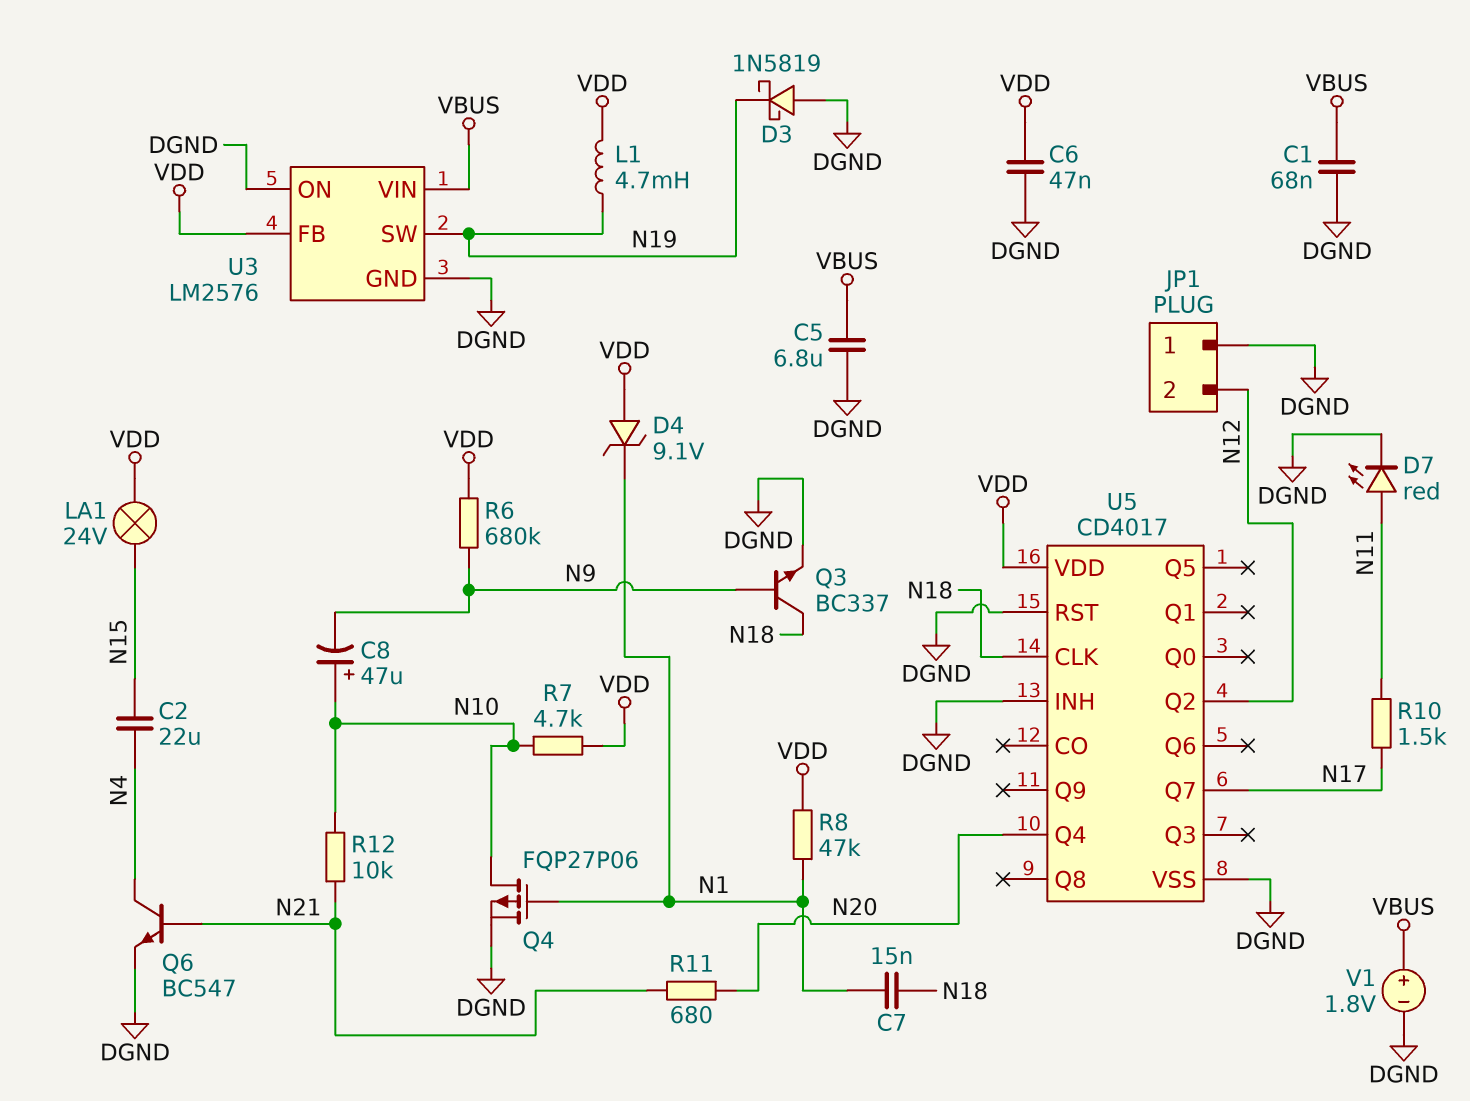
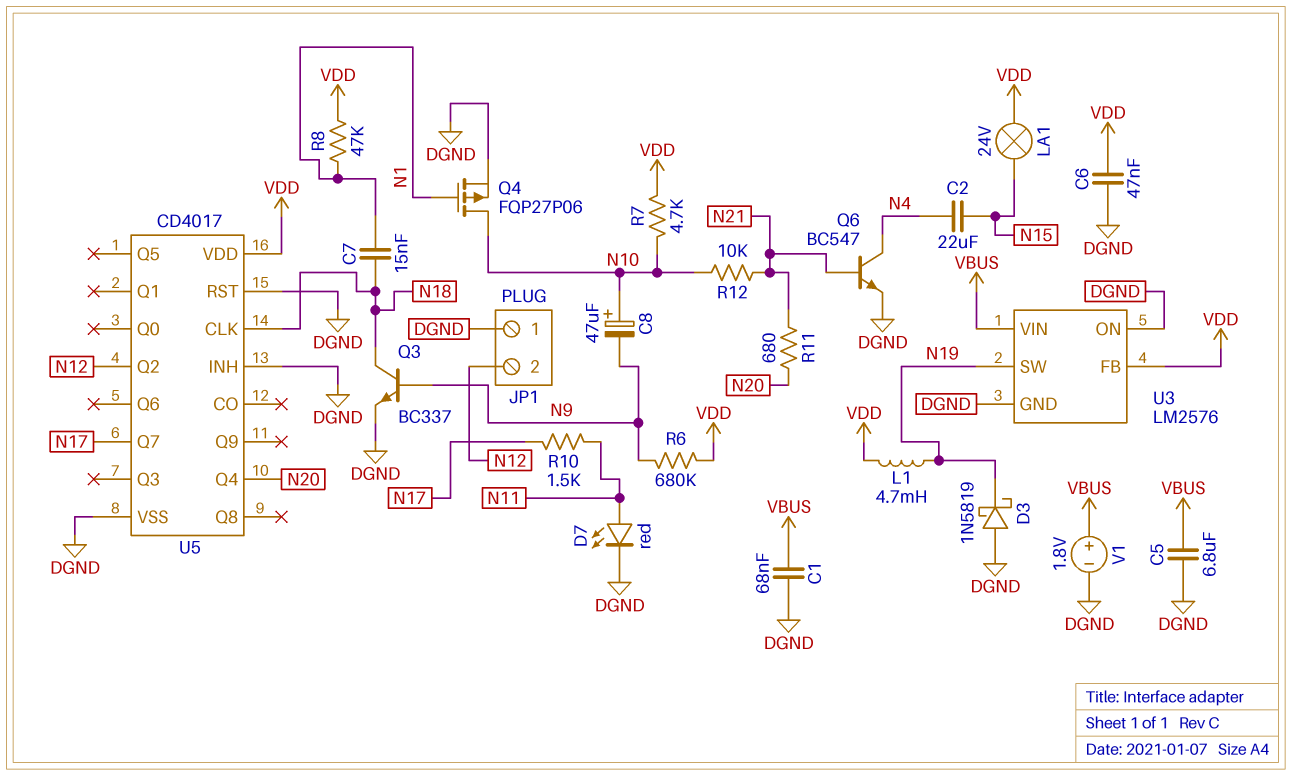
D4: zener 9.1V (A VDD, K N1) -> none

